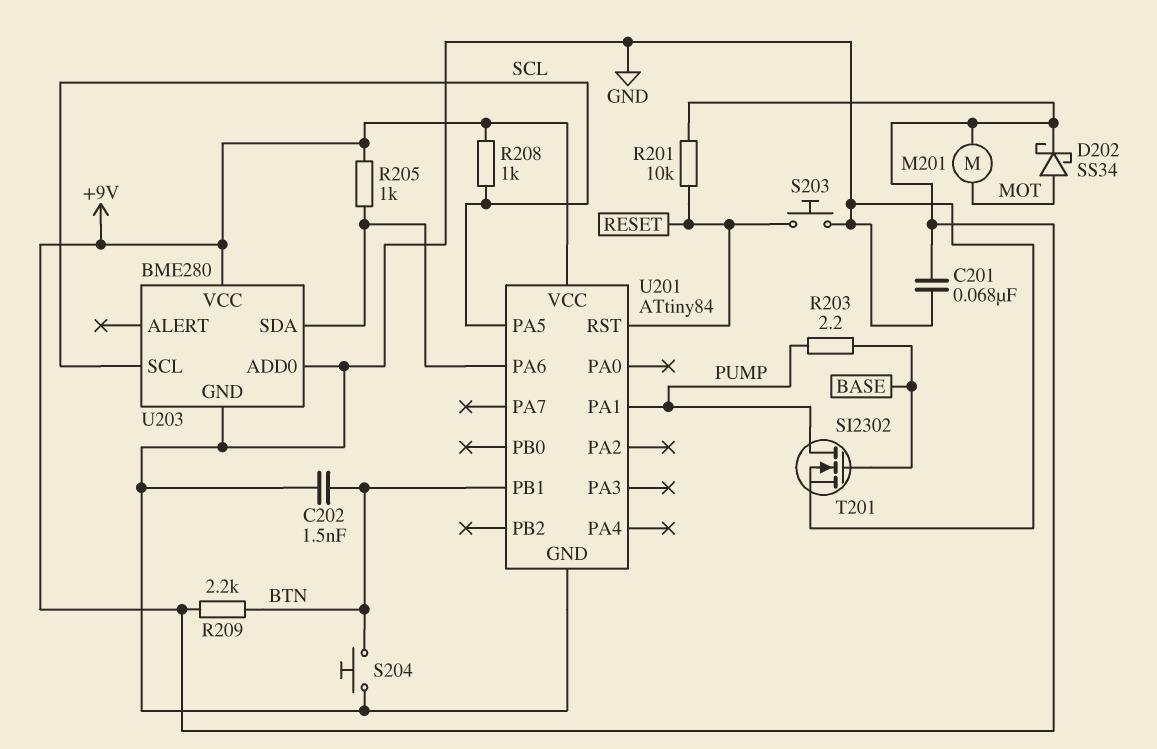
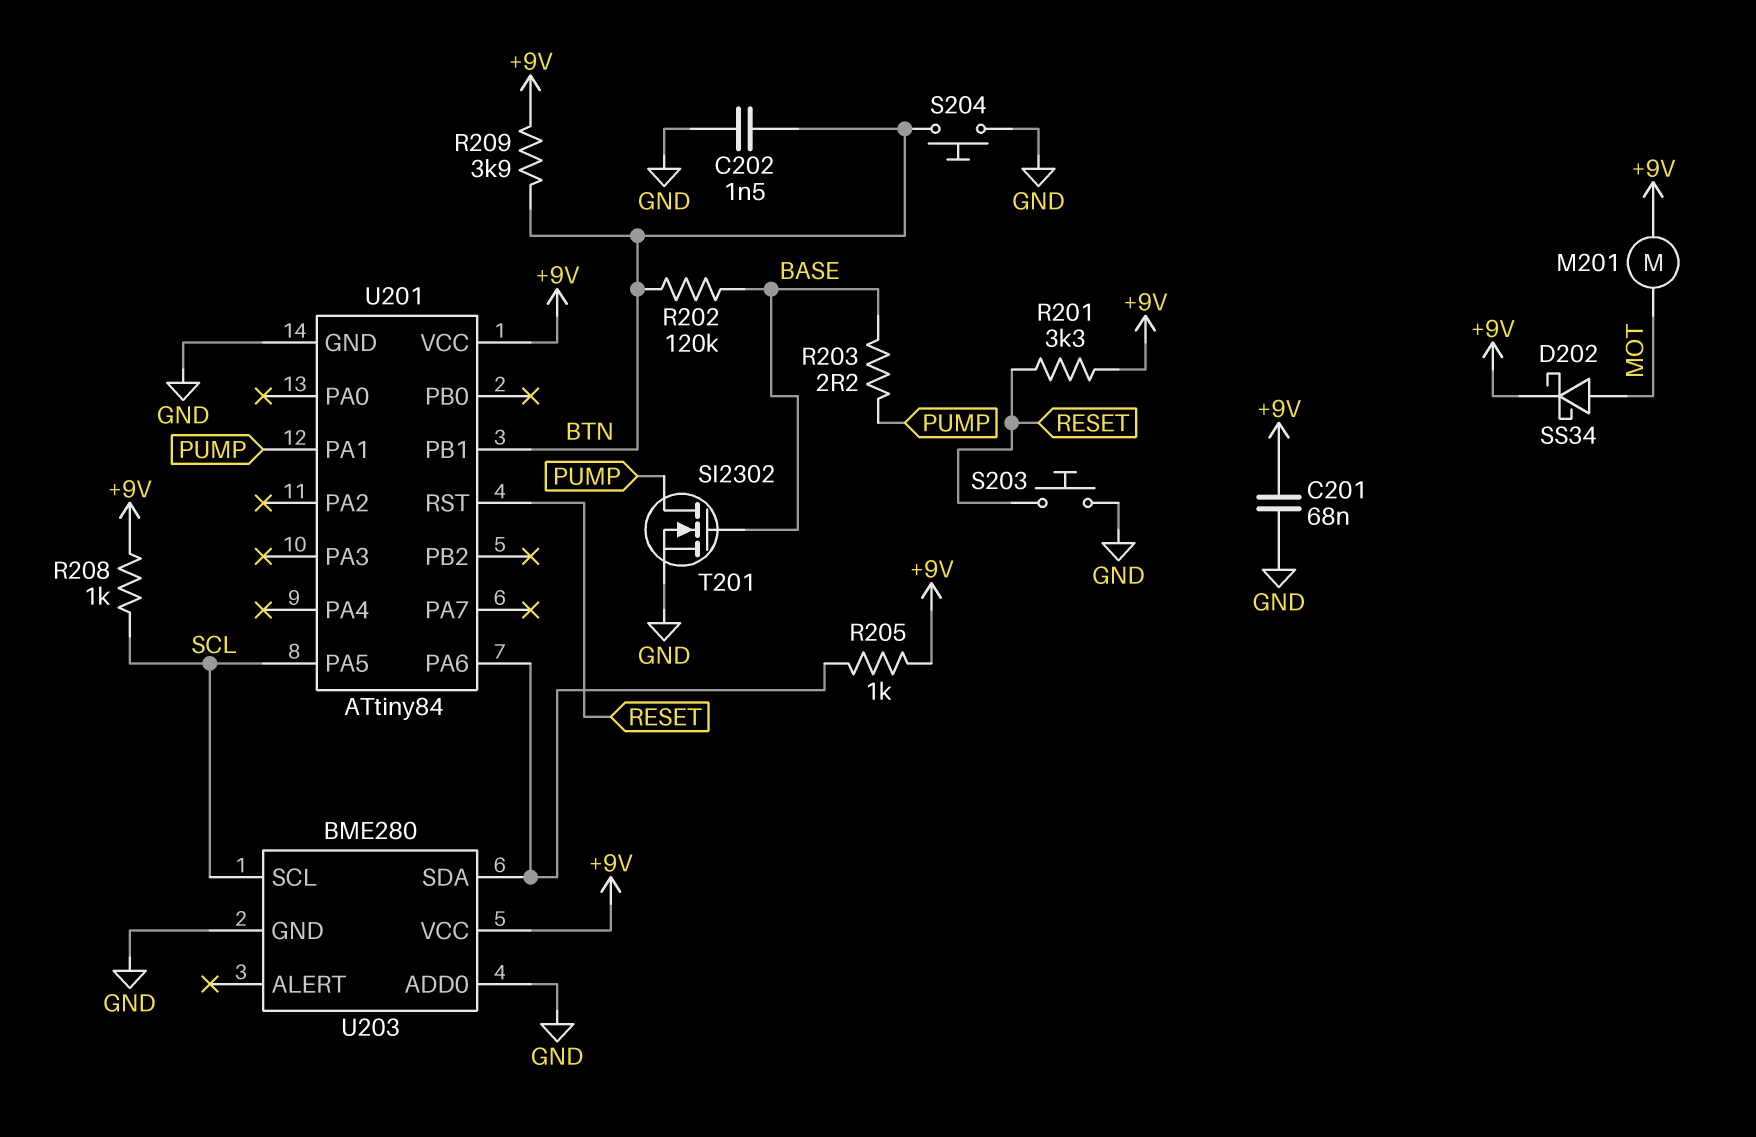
R201: 10k (+9V, RESET) -> 3.3k (+9V, RESET)
R202: none -> 120k (BASE, BTN)
R209: 2.2k (+9V, BTN) -> 3.9k (+9V, BTN)

